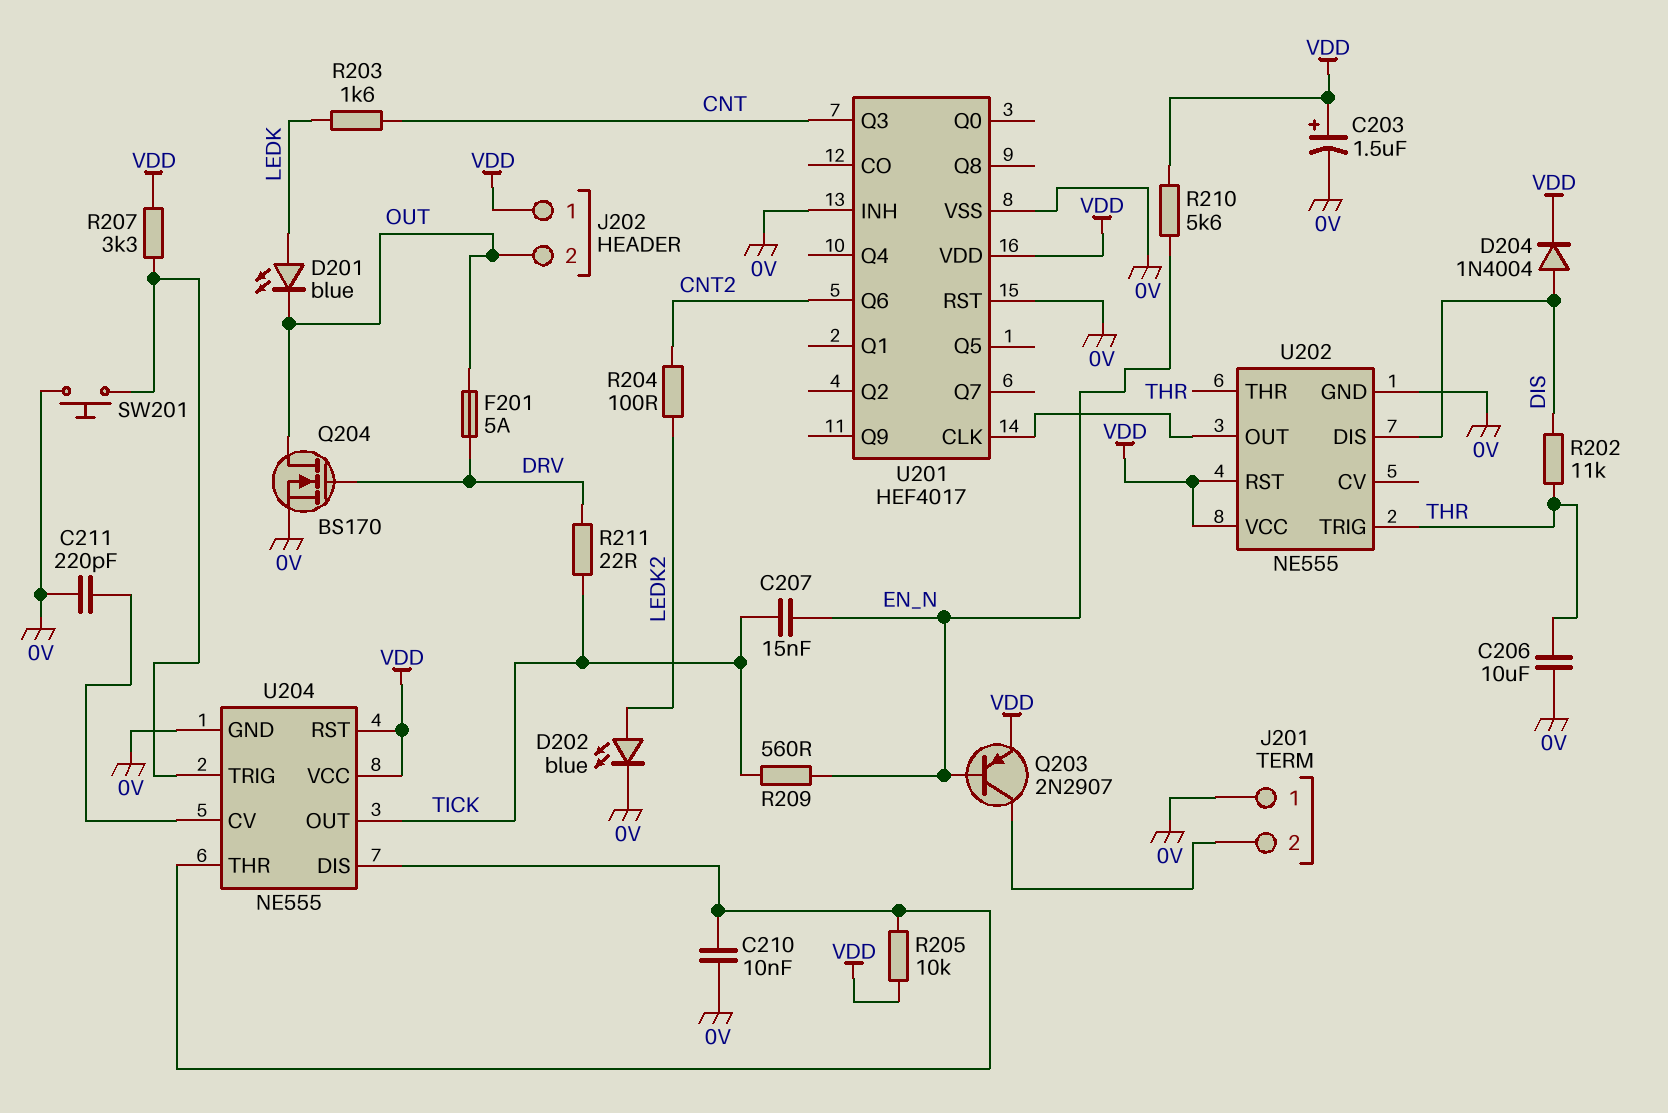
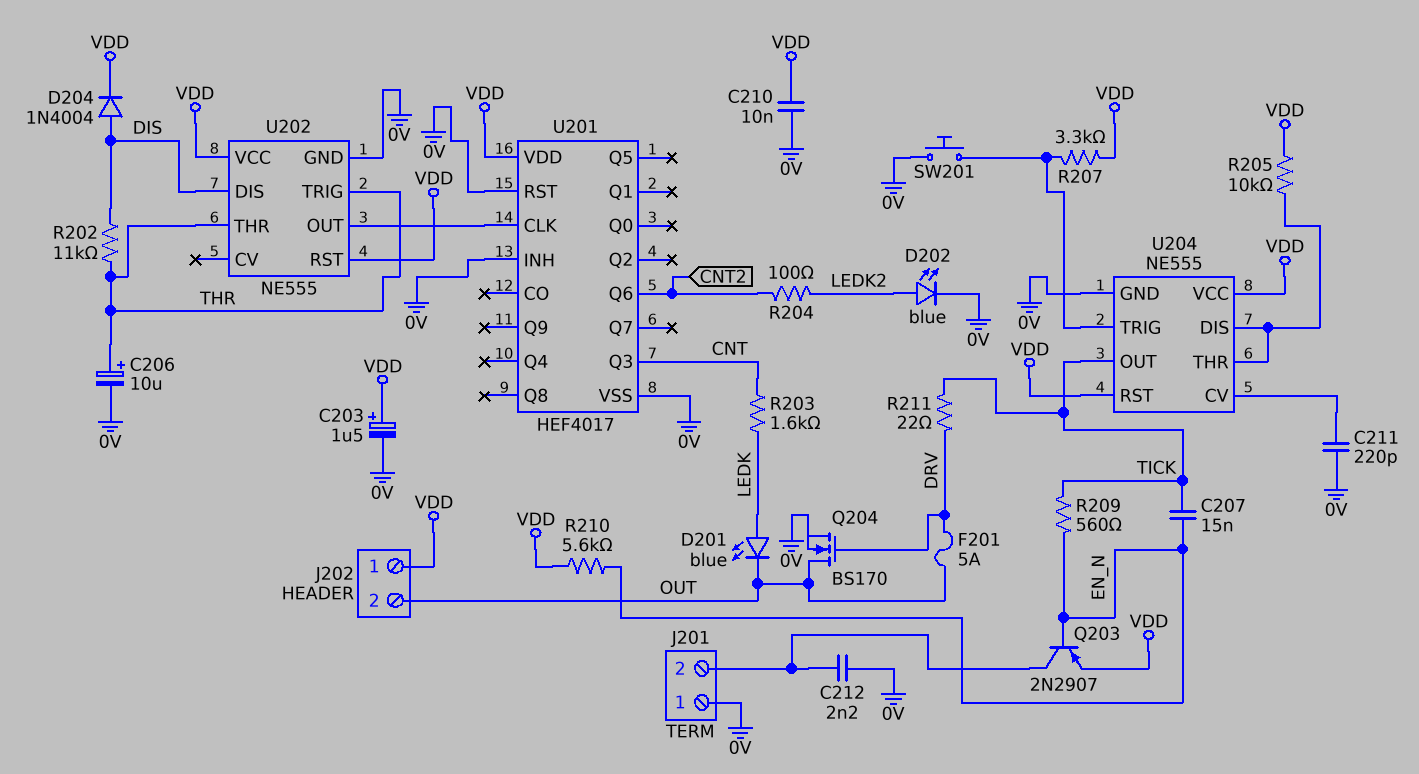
C206: 10uF (0V, THR) -> 10uF (plus THR, minus 0V)
C210: 10nF (0V, U204/DIS) -> 10nF (0V, VDD)
C212: none -> 2.2nF (0V, J201/2)

